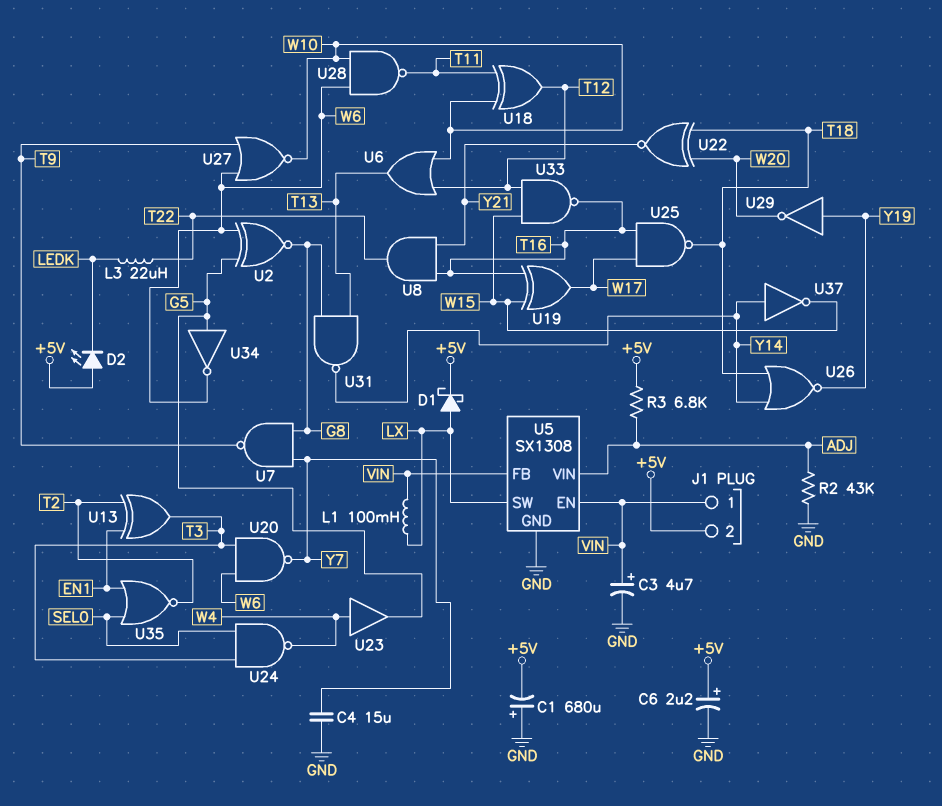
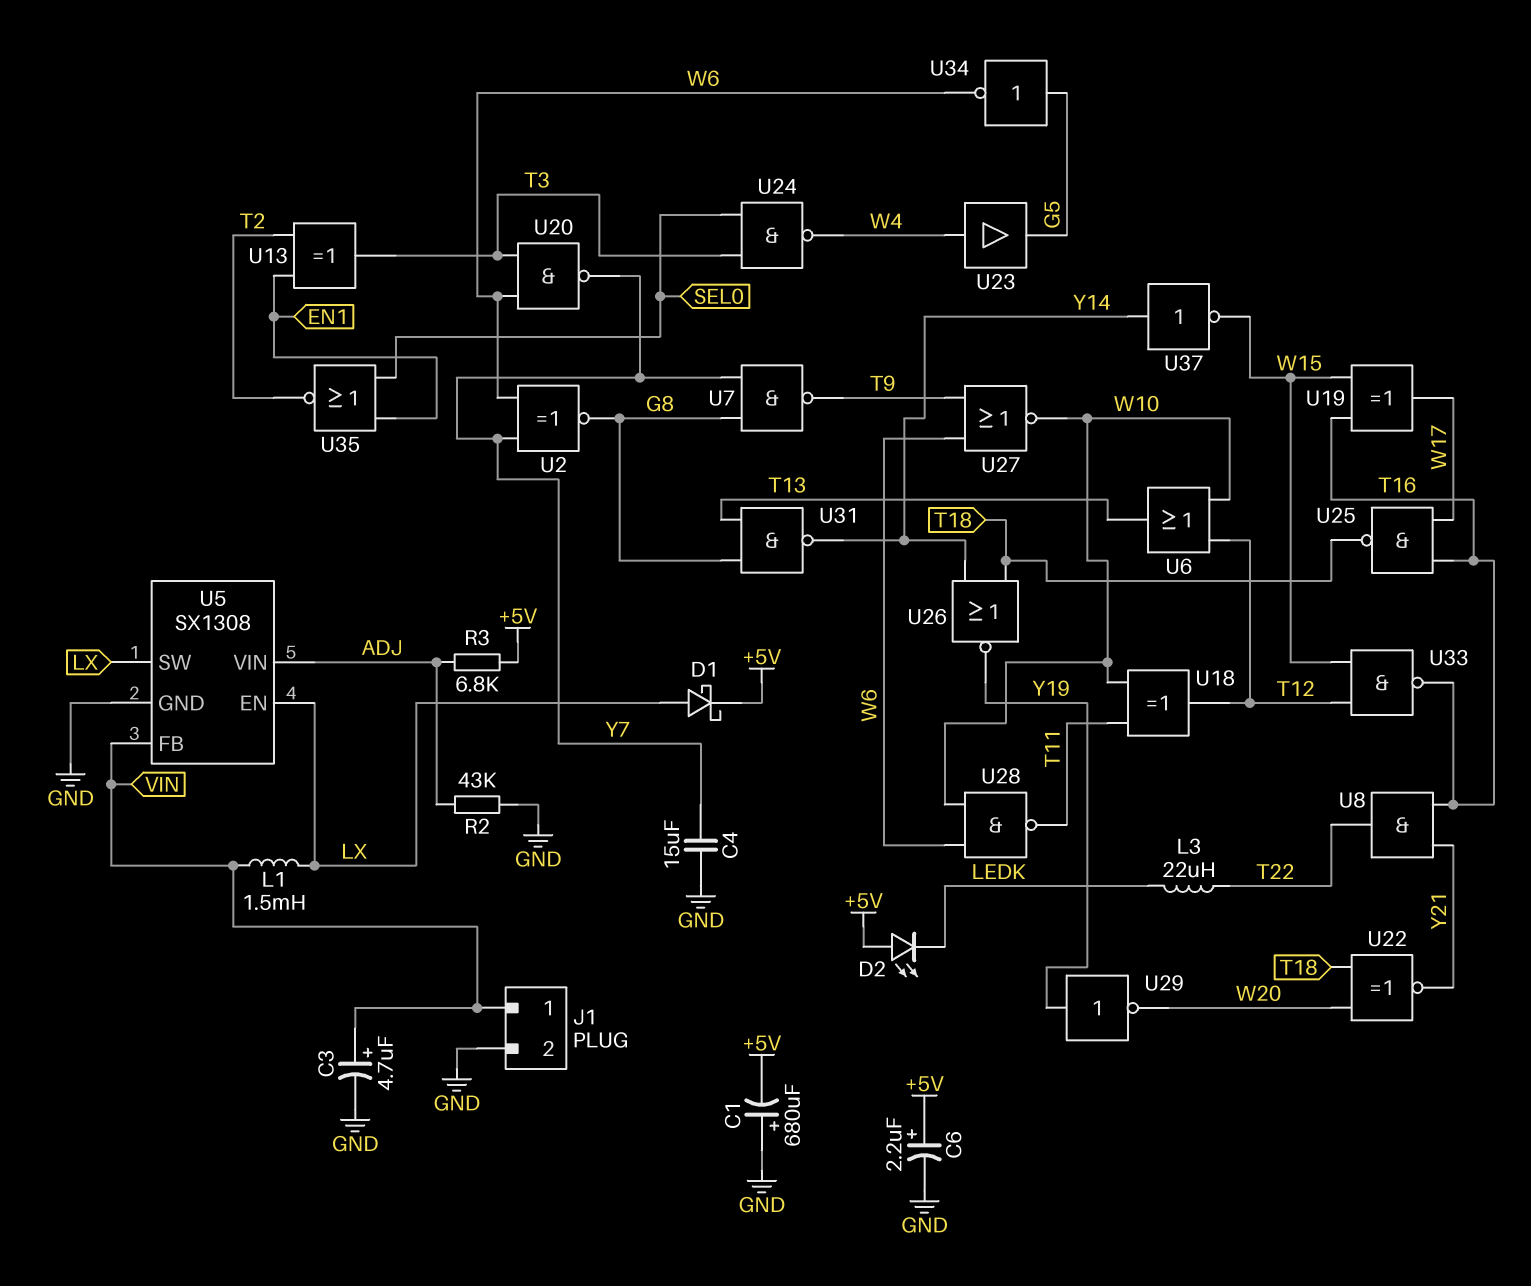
J1 pin 2: +5V -> GND
L1: 100mH (LX, VIN) -> 1.5mH (LX, VIN)
U2: XNOR (in G5, in W6, out G8) -> XNOR (in W6, in Y7, out G8)
U5 pin EN: VIN -> LX

